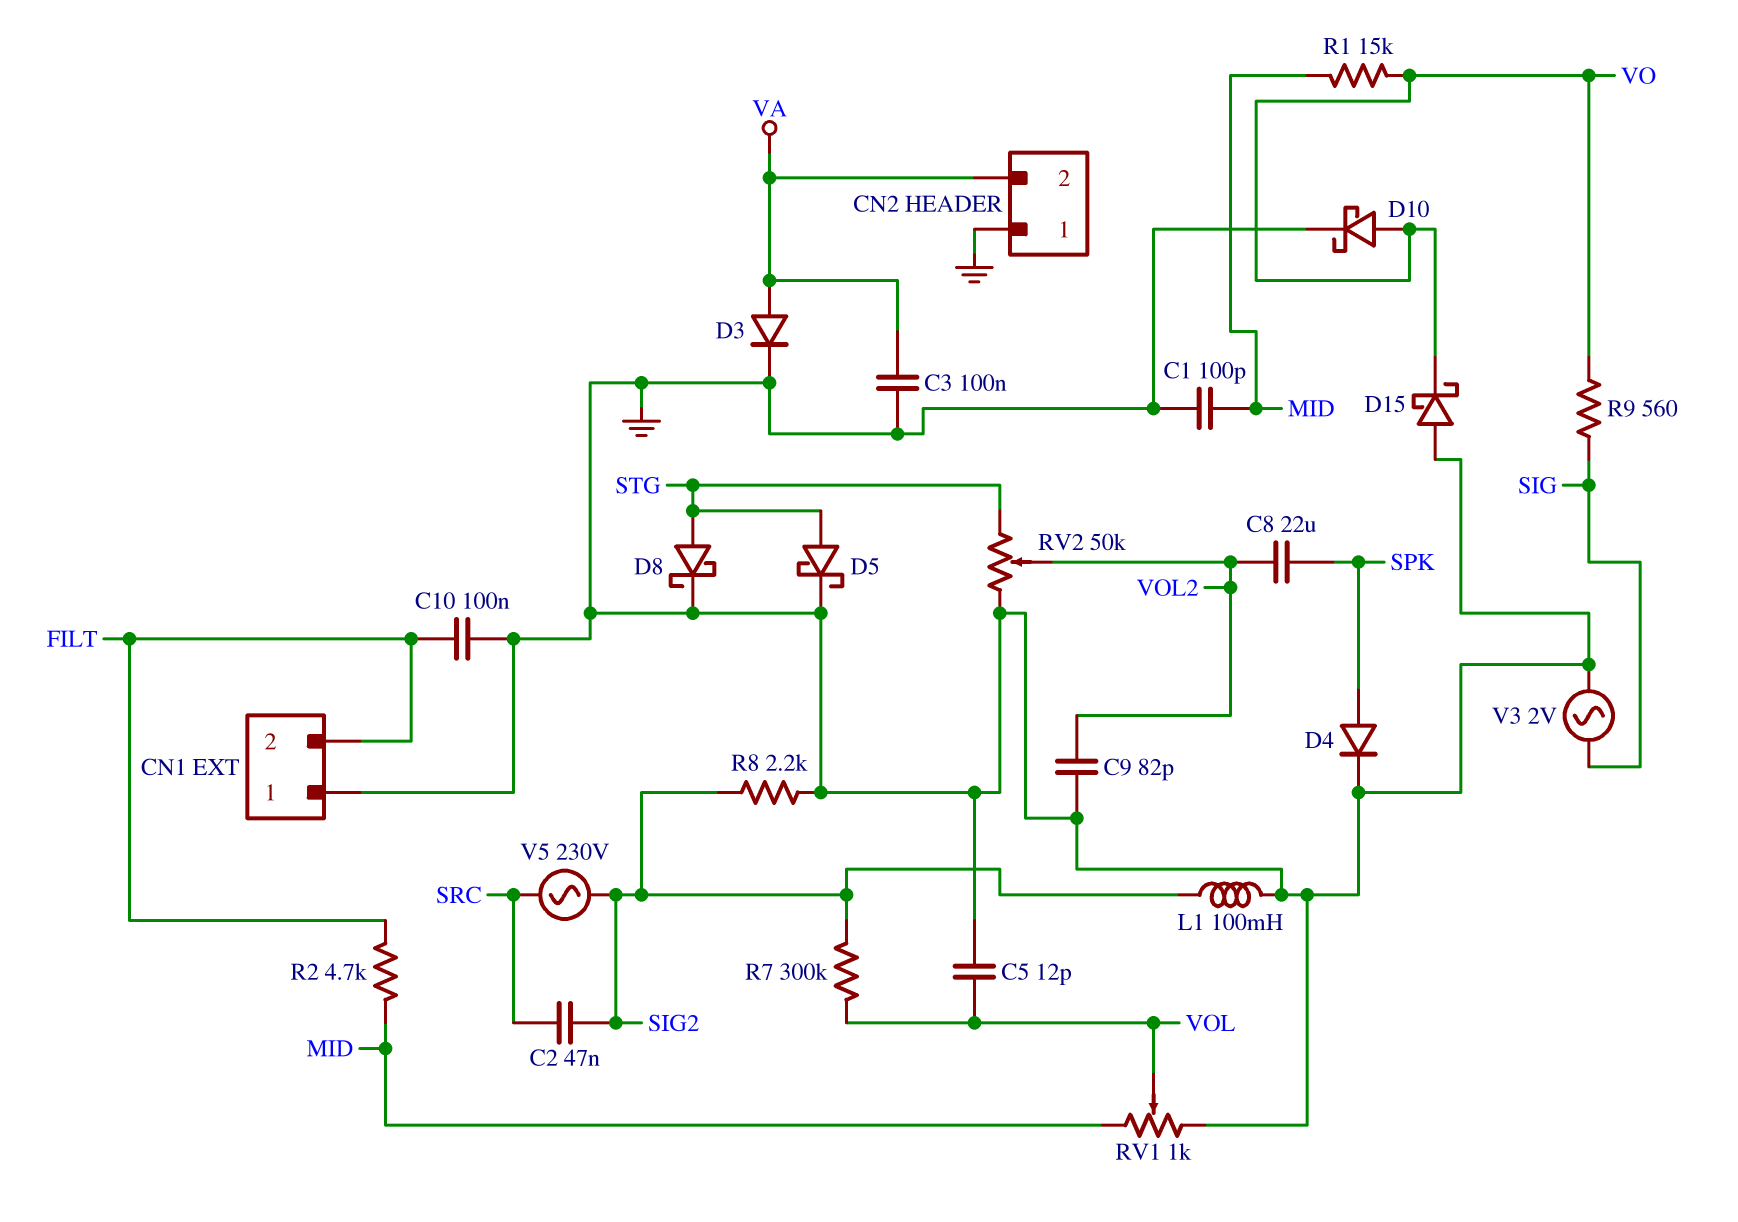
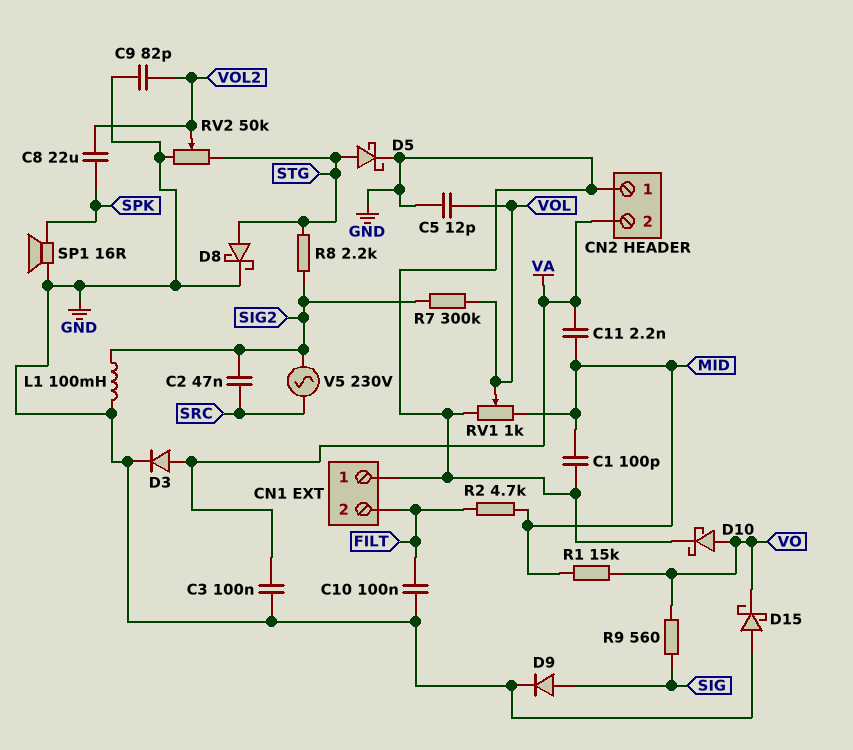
C11: none -> 2.2nF (MID, VA)
D4: diode (A SPK, K GND) -> none
D9: none -> diode (A SIG, K GND)
R8: 2.2k (GND, SIG2) -> 2.2k (SIG2, STG)
SP1: none -> speaker 16R (GND, SPK)
V3: AC 2V (GND, SIG) -> none

